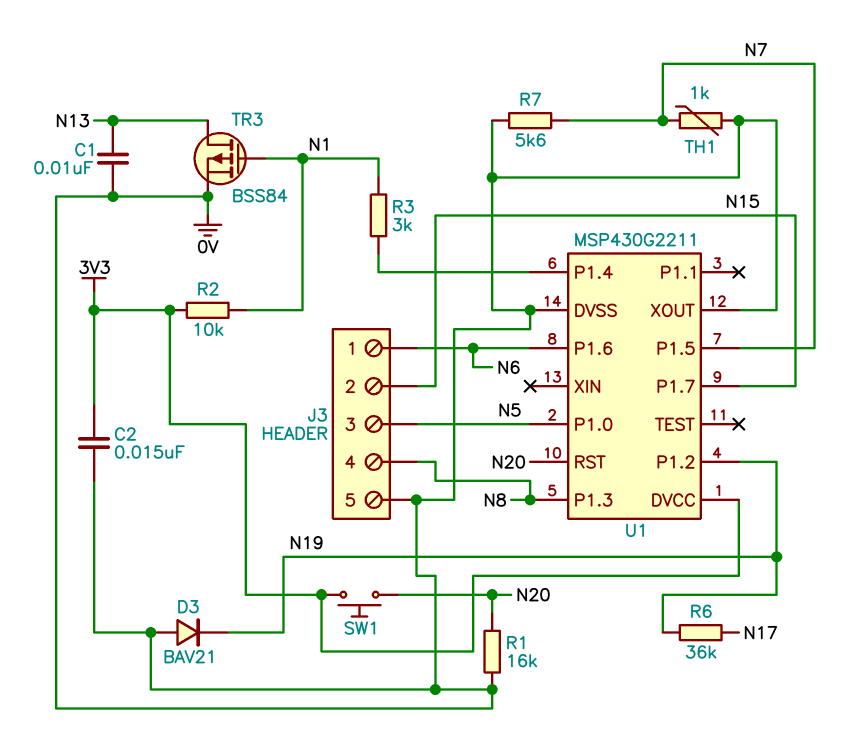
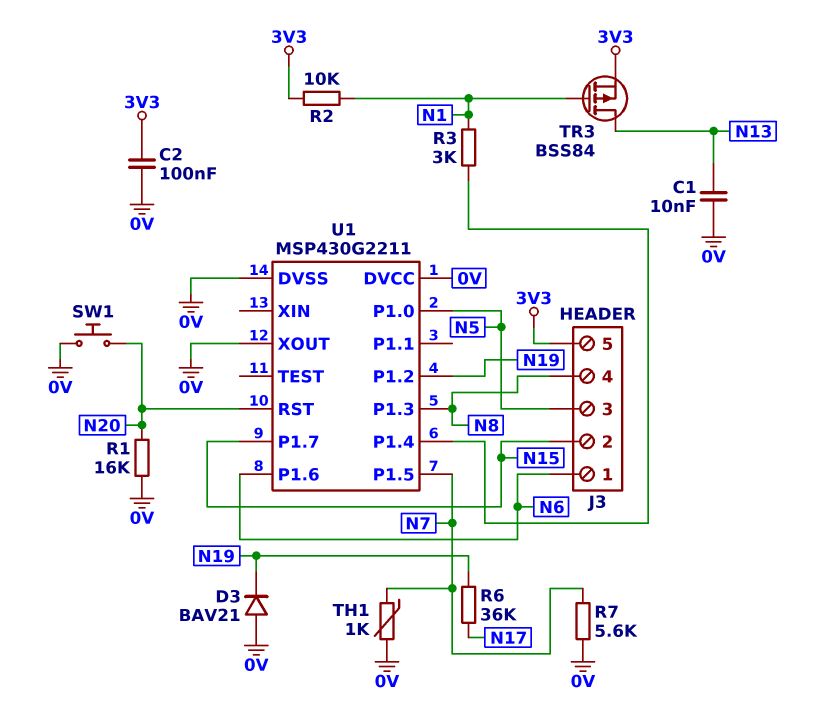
C2: 15nF (0V, 3V3) -> 100nF (0V, 3V3)
J3 pin 5: 0V -> 3V3
SW1: button (3V3, N20) -> button (0V, N20)
TR3: PMOS BSS84 (G N1, D N13, S 0V) -> PMOS BSS84 (G N1, D N13, S 3V3)
U1 pin DVCC: 3V3 -> 0V

